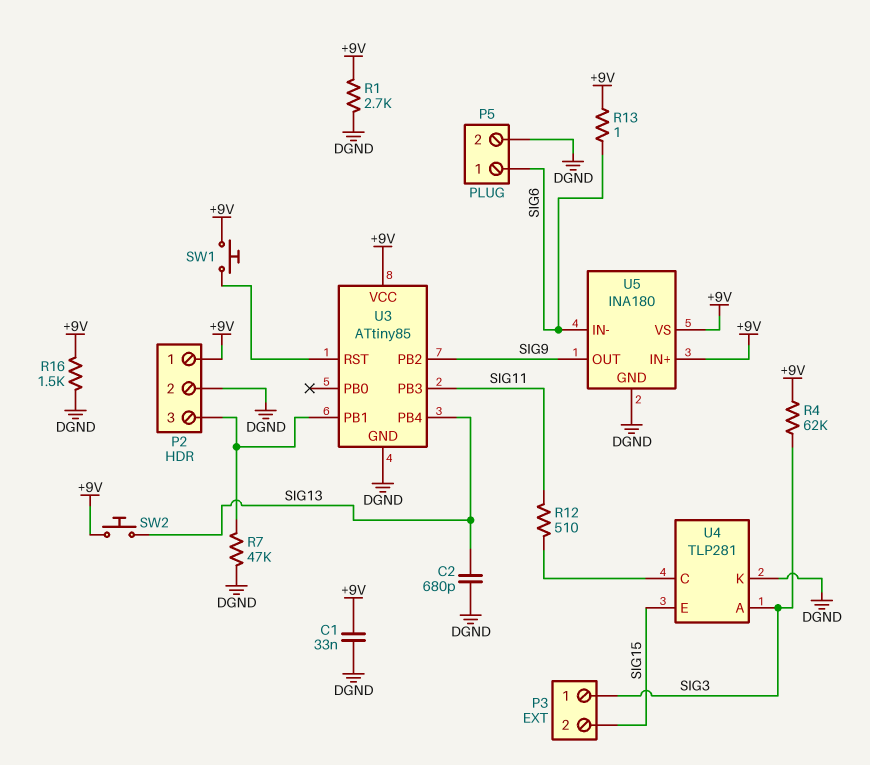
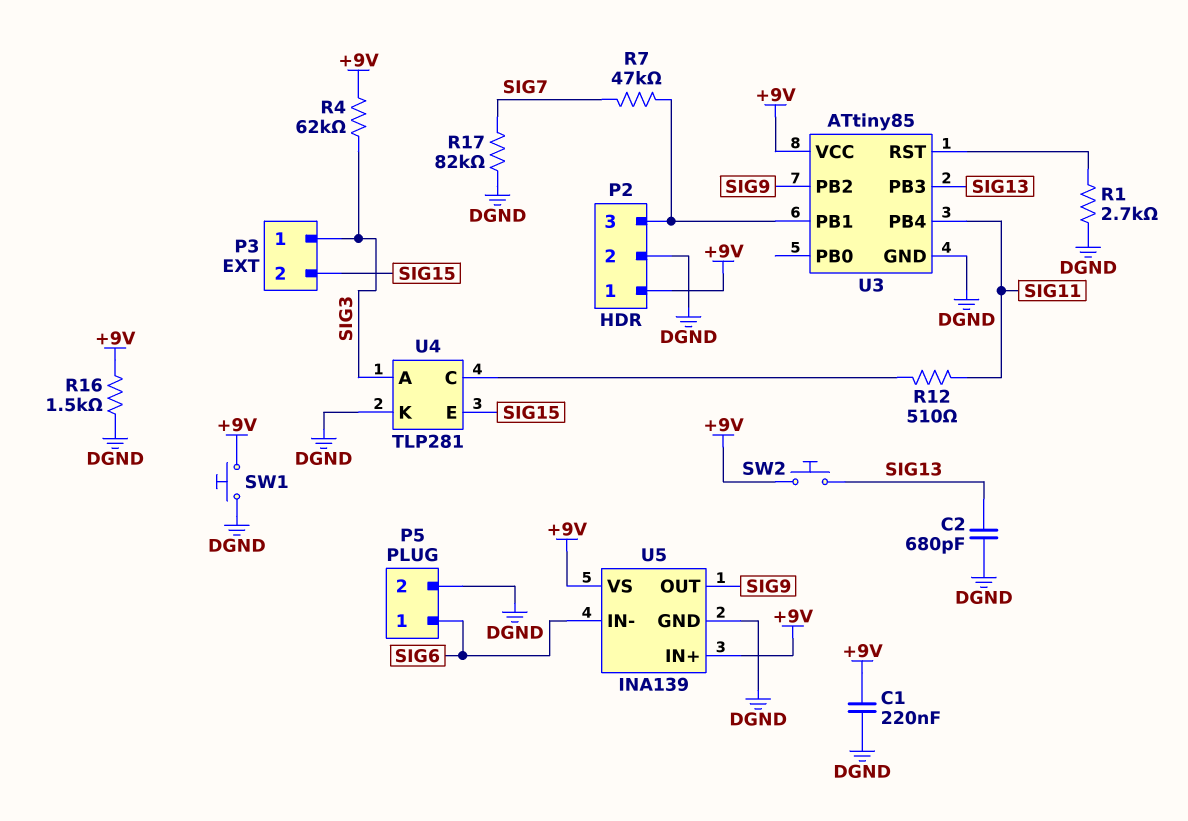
C1: 33nF (+9V, DGND) -> 220nF (+9V, DGND)
R1: 2.7k (+9V, DGND) -> 2.7k (DGND, U3/RST)
R7: 47k (DGND, P2/3) -> 47k (P2/3, SIG7)
R13: 1 (+9V, SIG6) -> none
R17: none -> 82k (DGND, SIG7)
SW1: button (+9V, U3/RST) -> button (+9V, DGND)
U3 pin PB3: SIG11 -> SIG13
U3 pin PB4: SIG13 -> SIG11
U5: INA180 -> INA139

